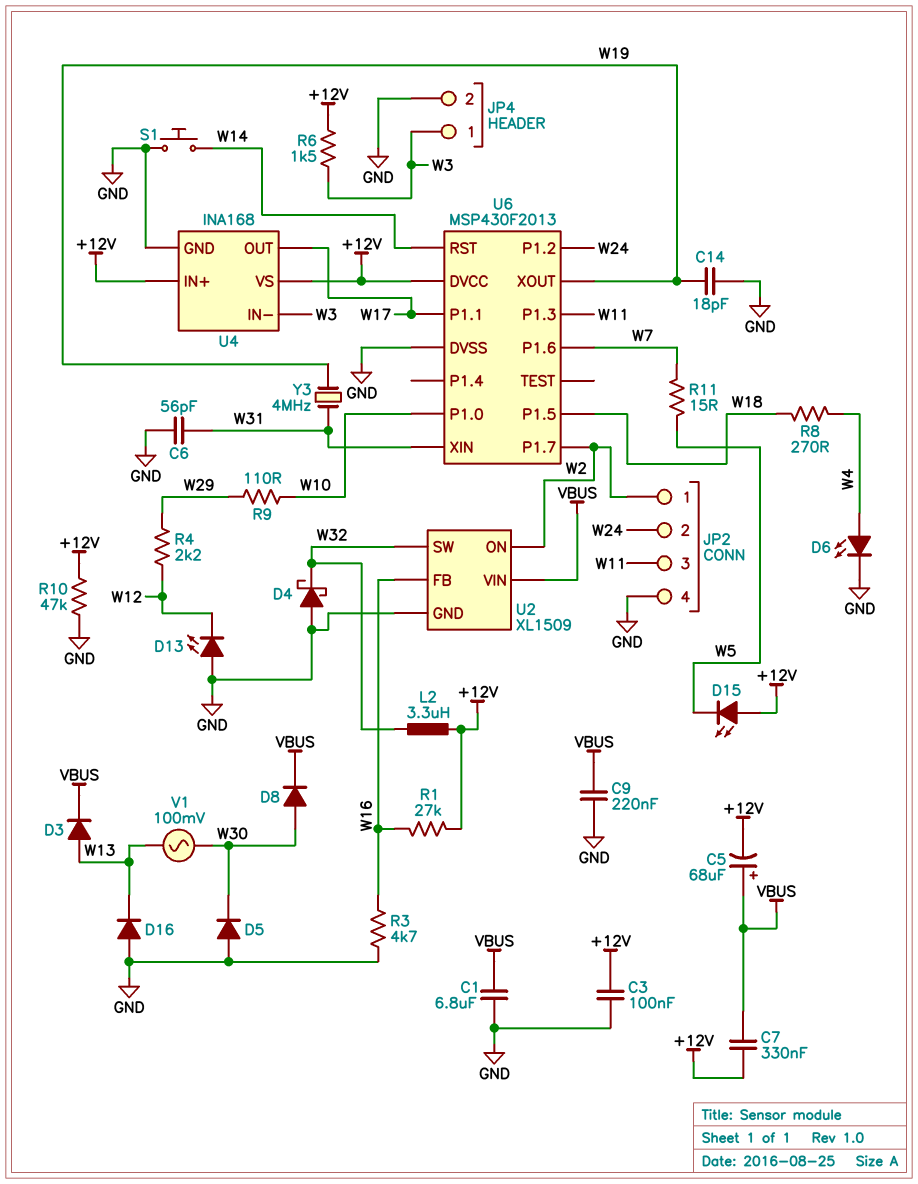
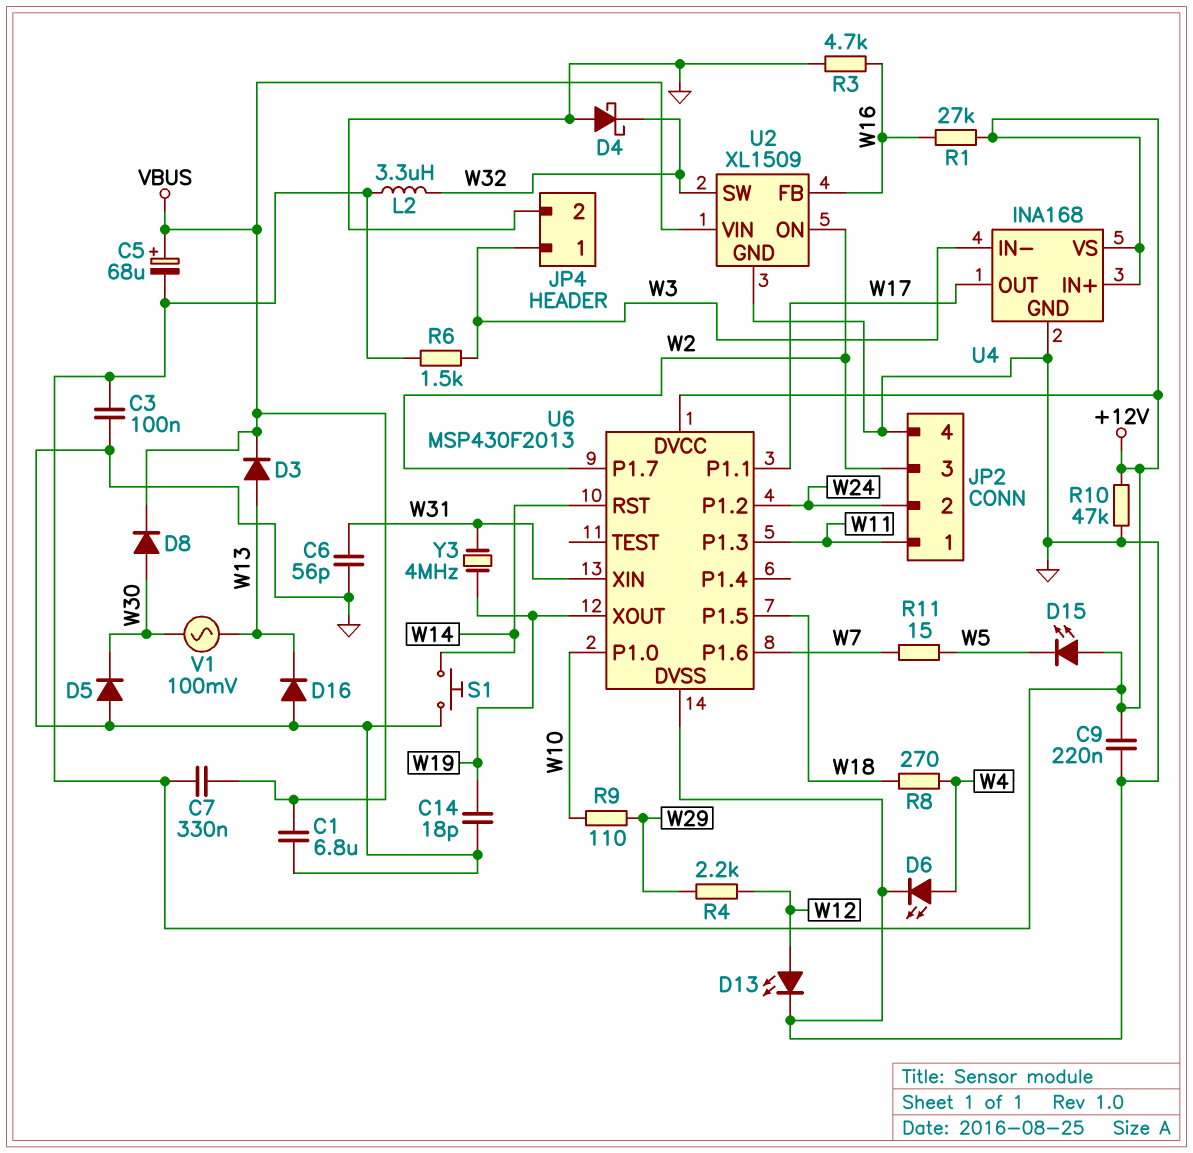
C9: 220nF (GND, VBUS) -> 220nF (+12V, GND)
D13: LED (A GND, K W12) -> LED (A W12, K GND)
JP2 pin 1: W2 -> W11
JP2 pin 3: W11 -> W2

